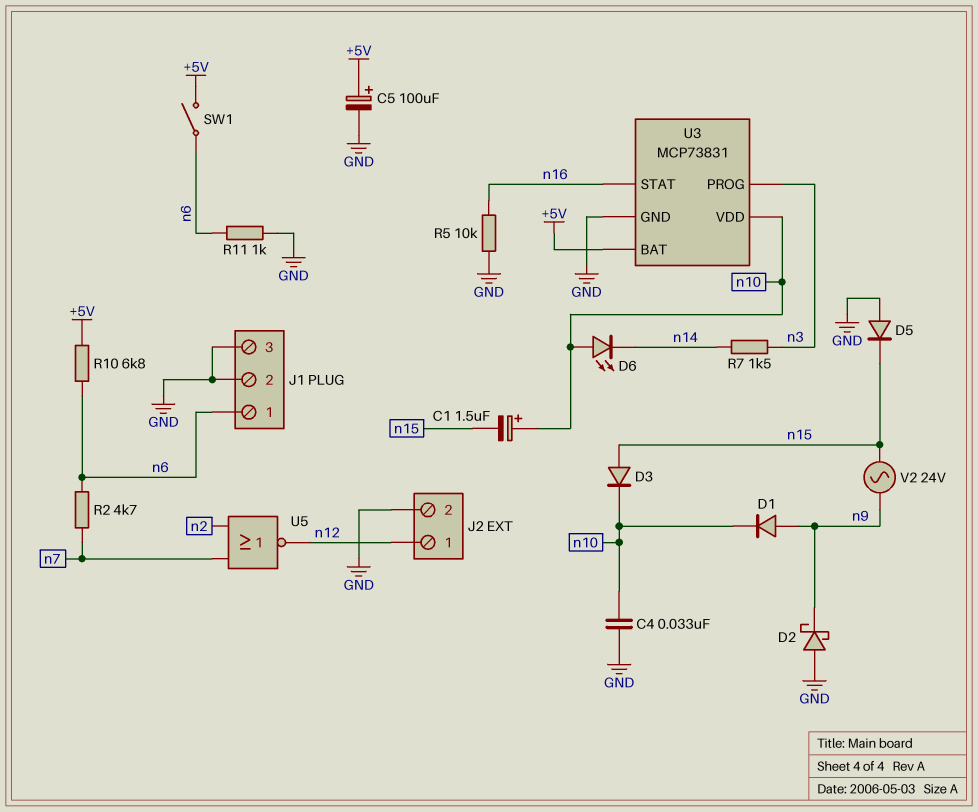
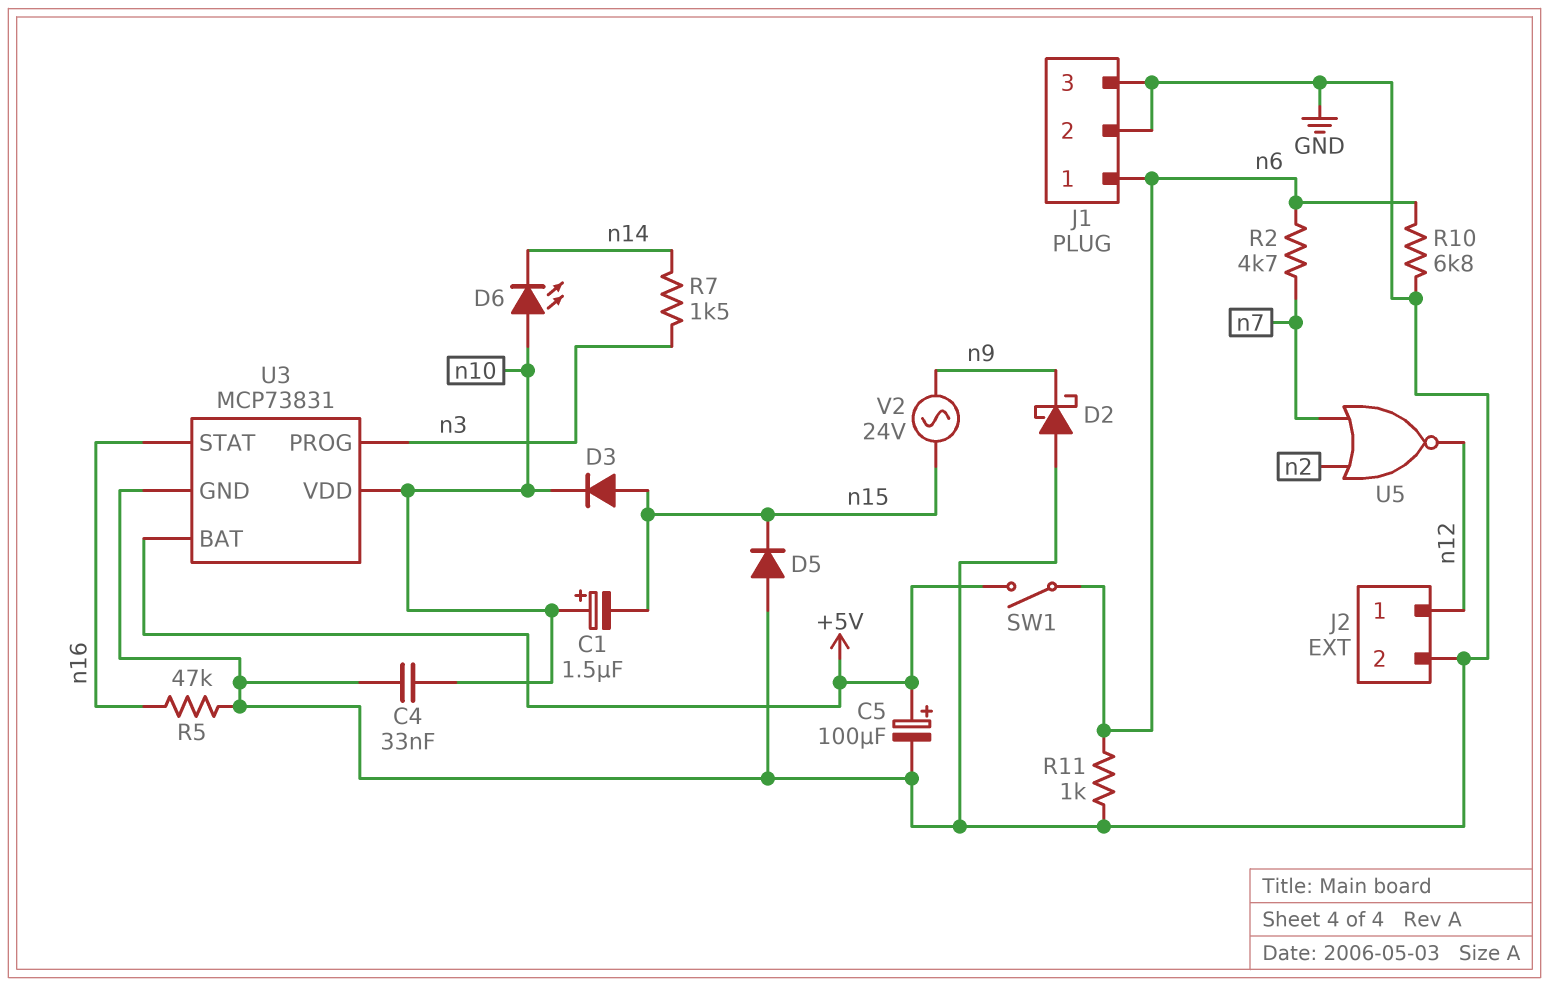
D1: diode (A n9, K n10) -> none
R5: 10k (GND, n16) -> 47k (GND, n16)
R10: 6.8k (+5V, n6) -> 6.8k (GND, n6)

